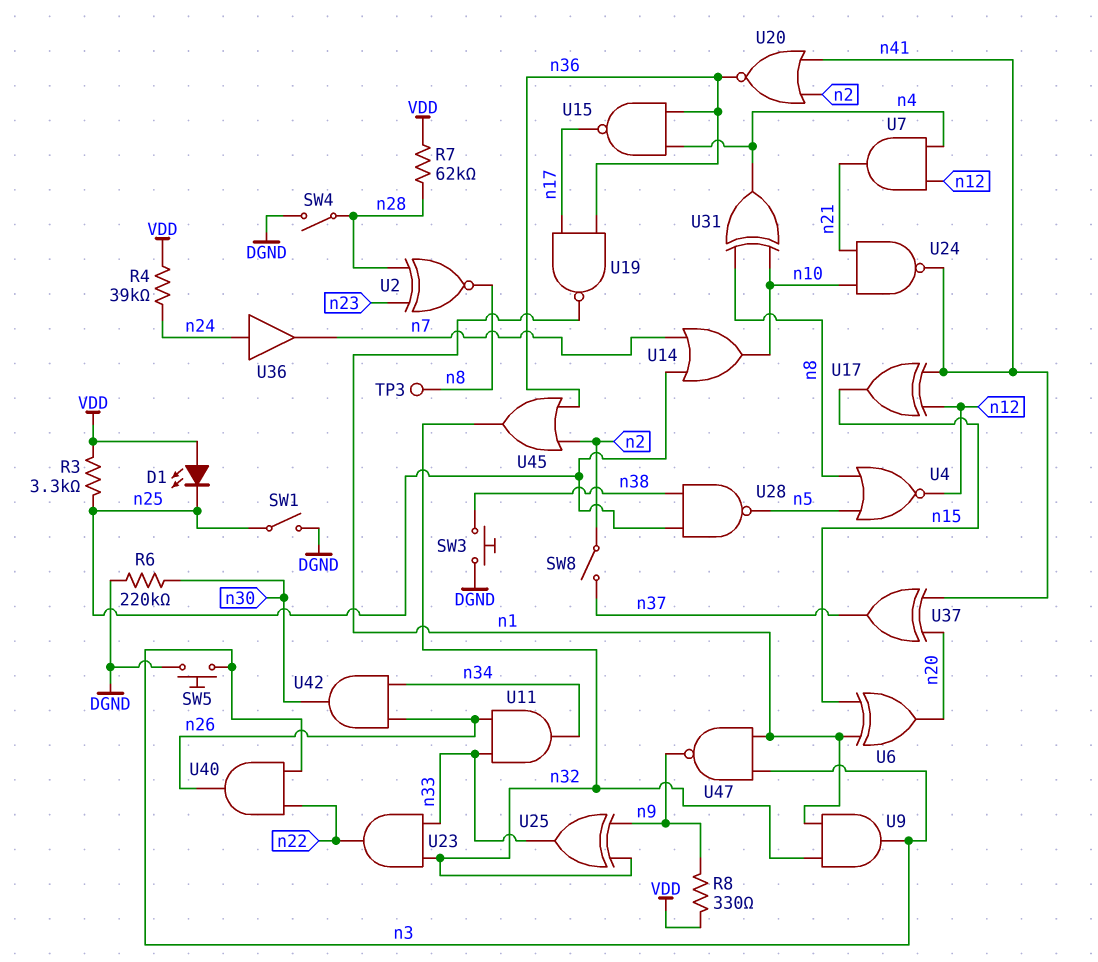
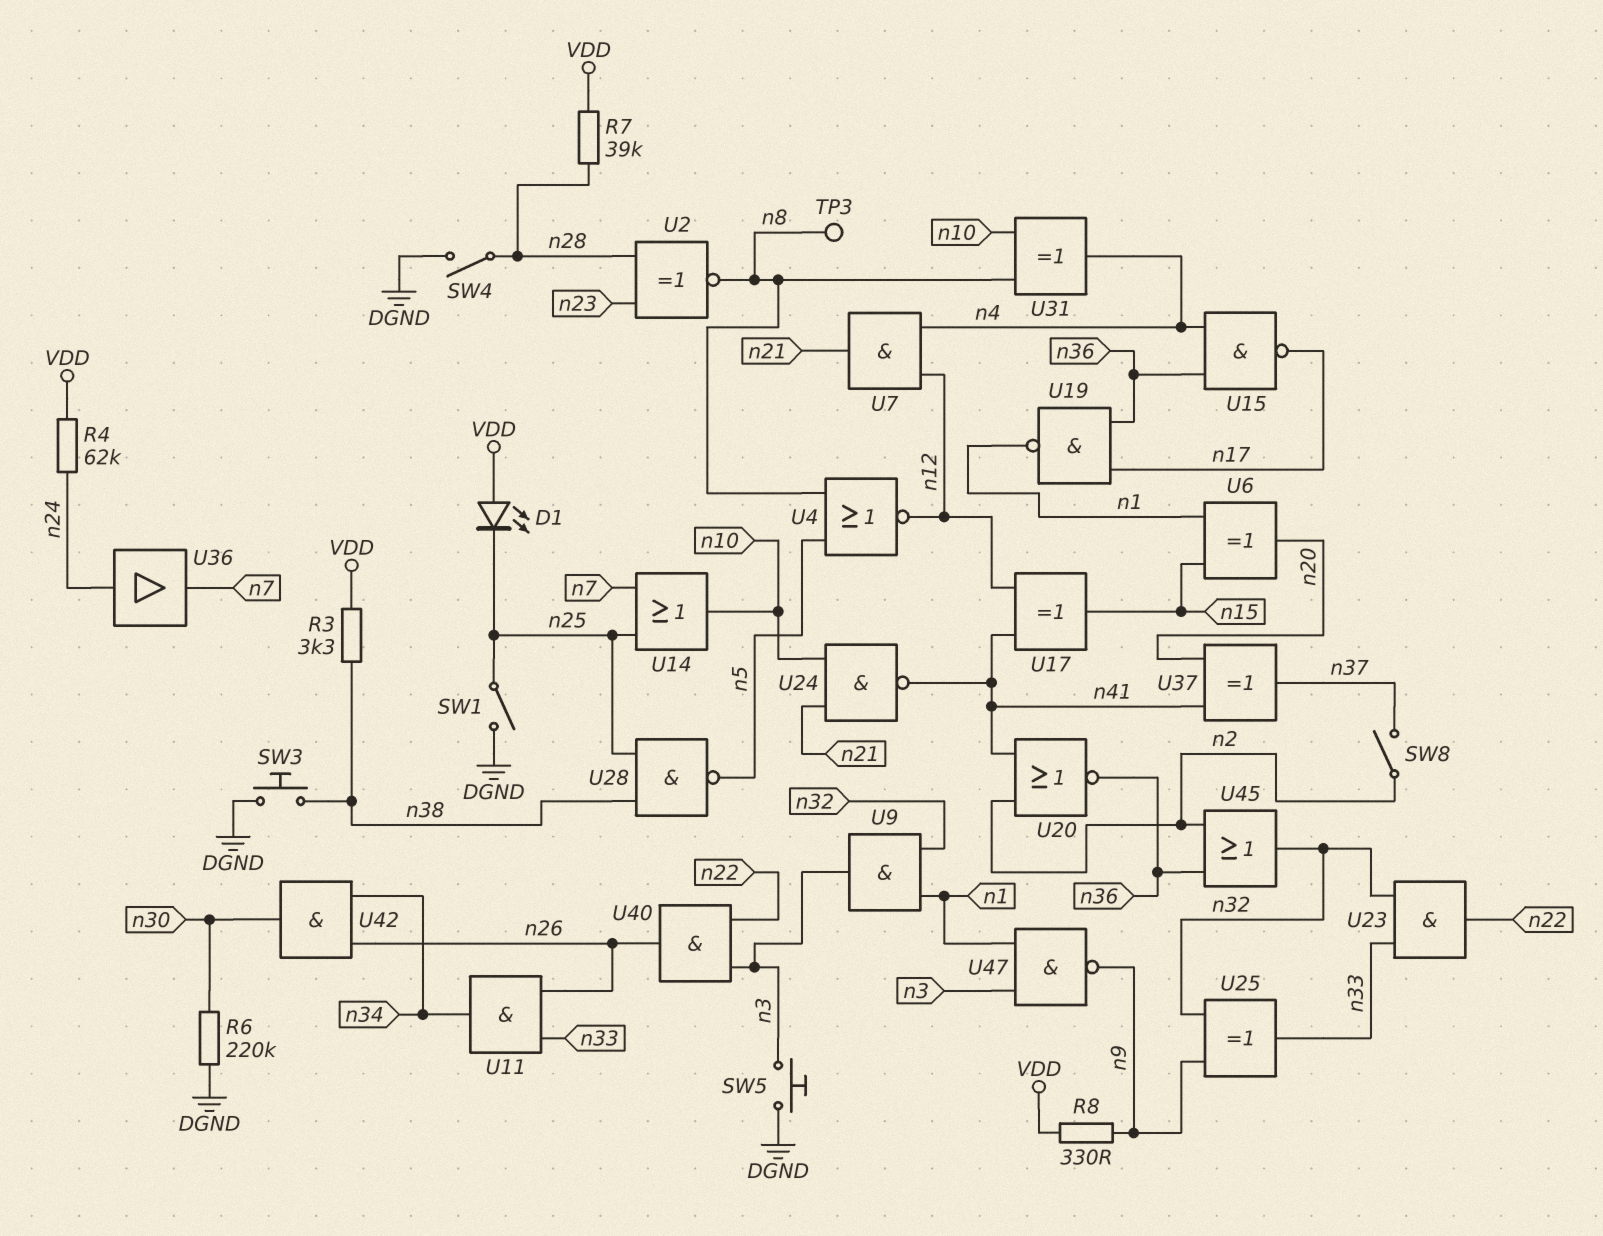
R3: 3.3k (VDD, n25) -> 3.3k (VDD, n38)
R4: 39k (VDD, n24) -> 62k (VDD, n24)
R7: 62k (VDD, n28) -> 39k (VDD, n28)

